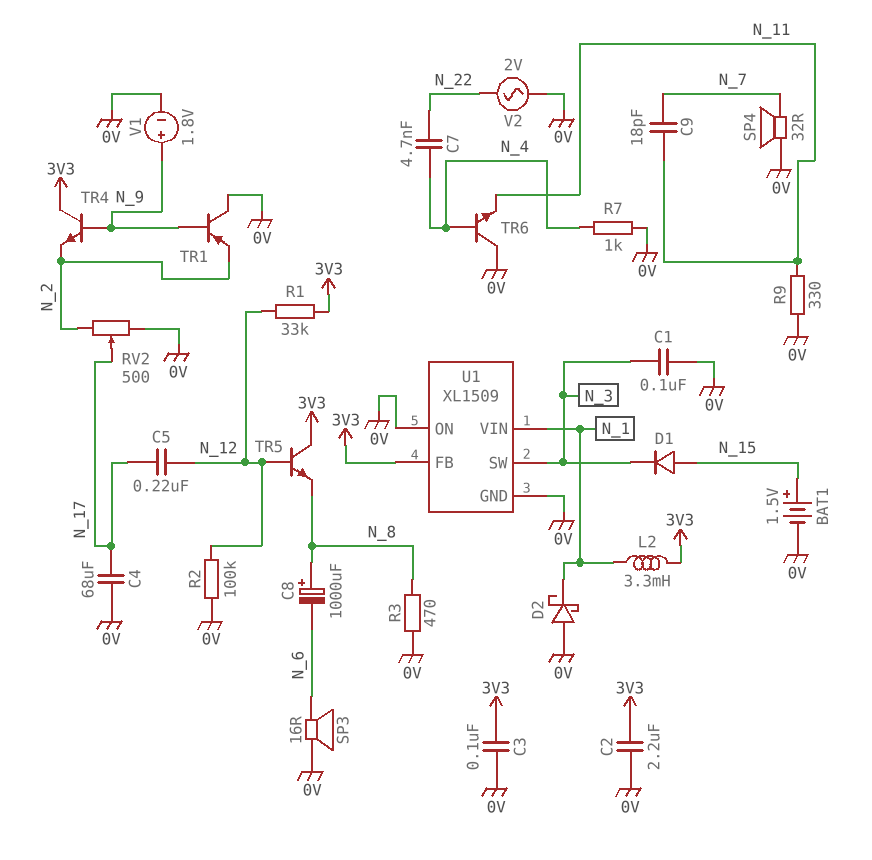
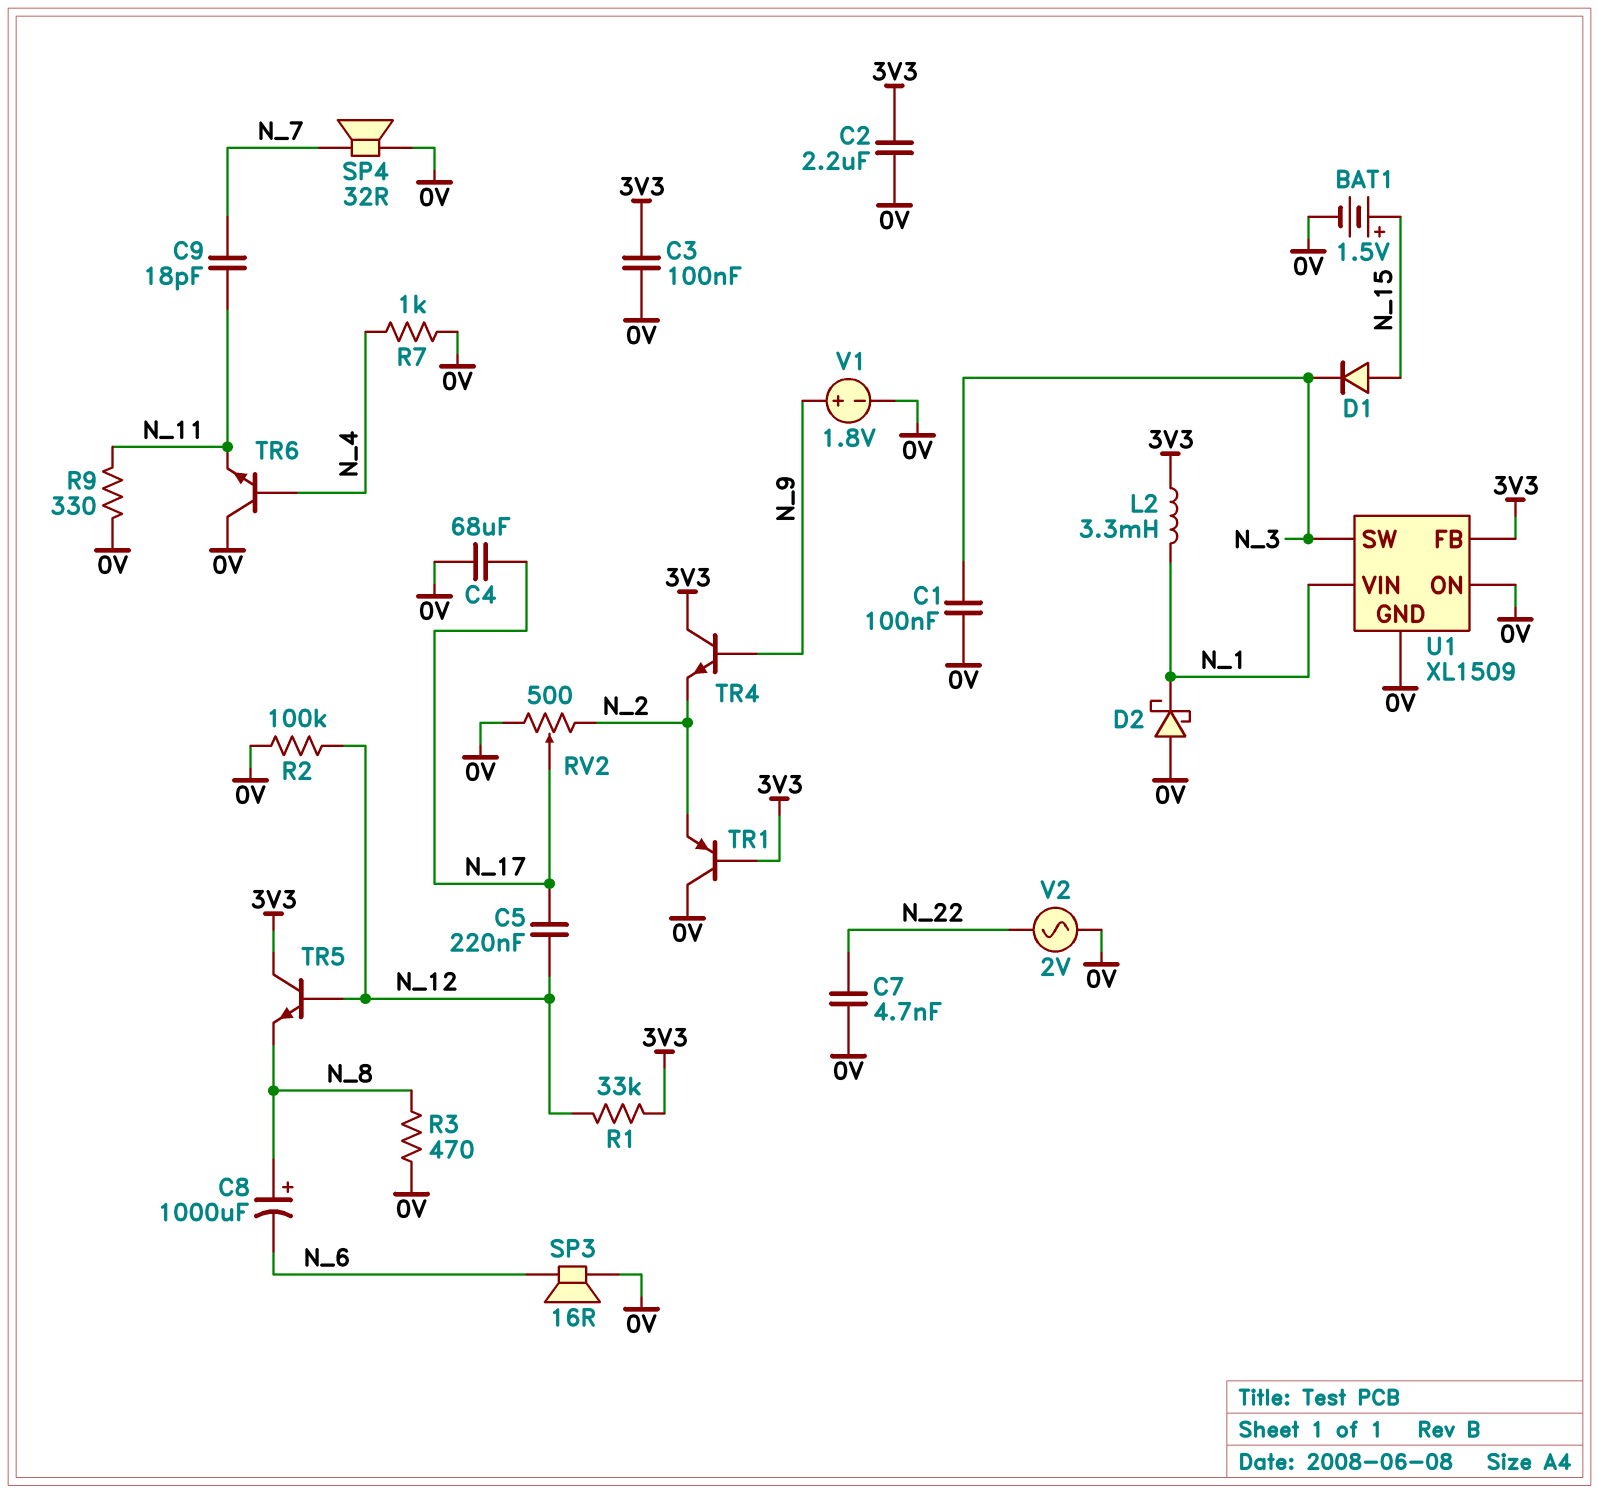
C7: 4.7nF (N_4, N_22) -> 4.7nF (0V, N_22)
TR1: PNP (B N_9, C 0V, E N_2) -> PNP (B 3V3, C 0V, E N_2)

